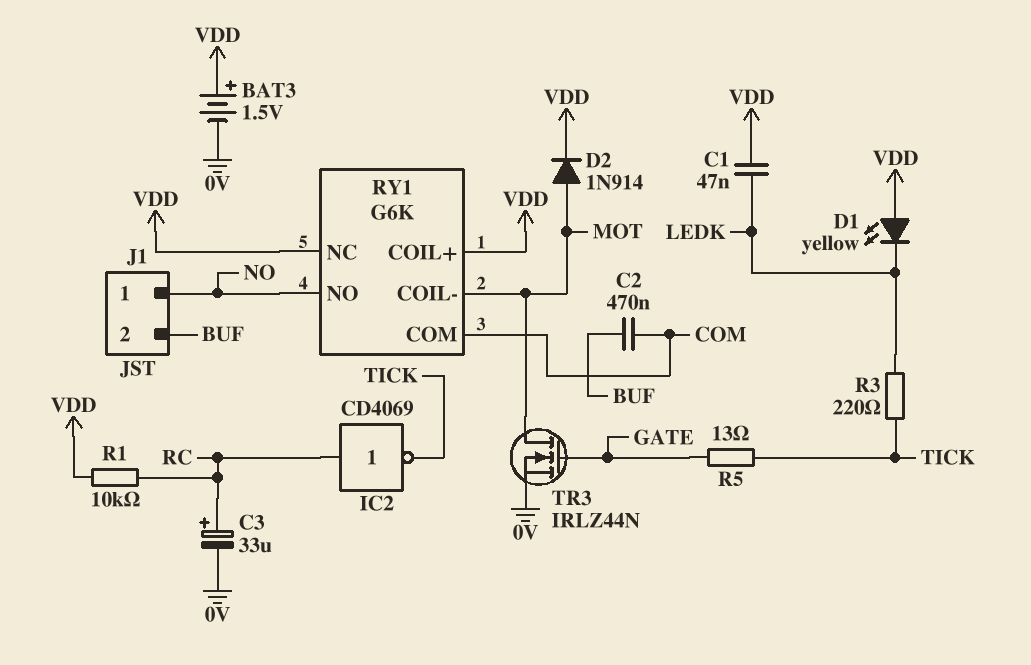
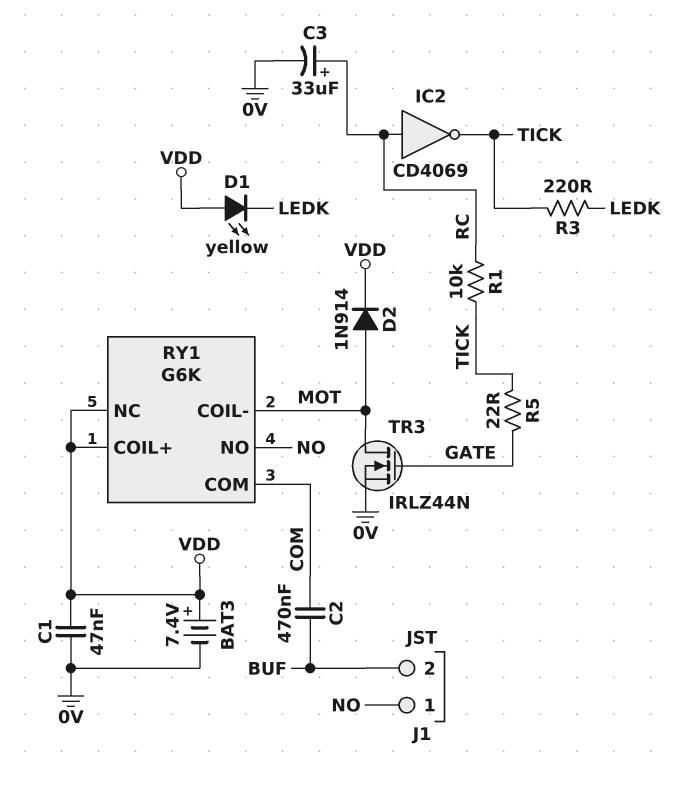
BAT3: 1.5V (plus VDD, minus 0V) -> 7.4V (plus VDD, minus 0V)
C1: 47nF (LEDK, VDD) -> 47nF (0V, VDD)
R1: 10k (RC, VDD) -> 10k (RC, TICK)
R5: 13 (GATE, TICK) -> 22 (GATE, TICK)

